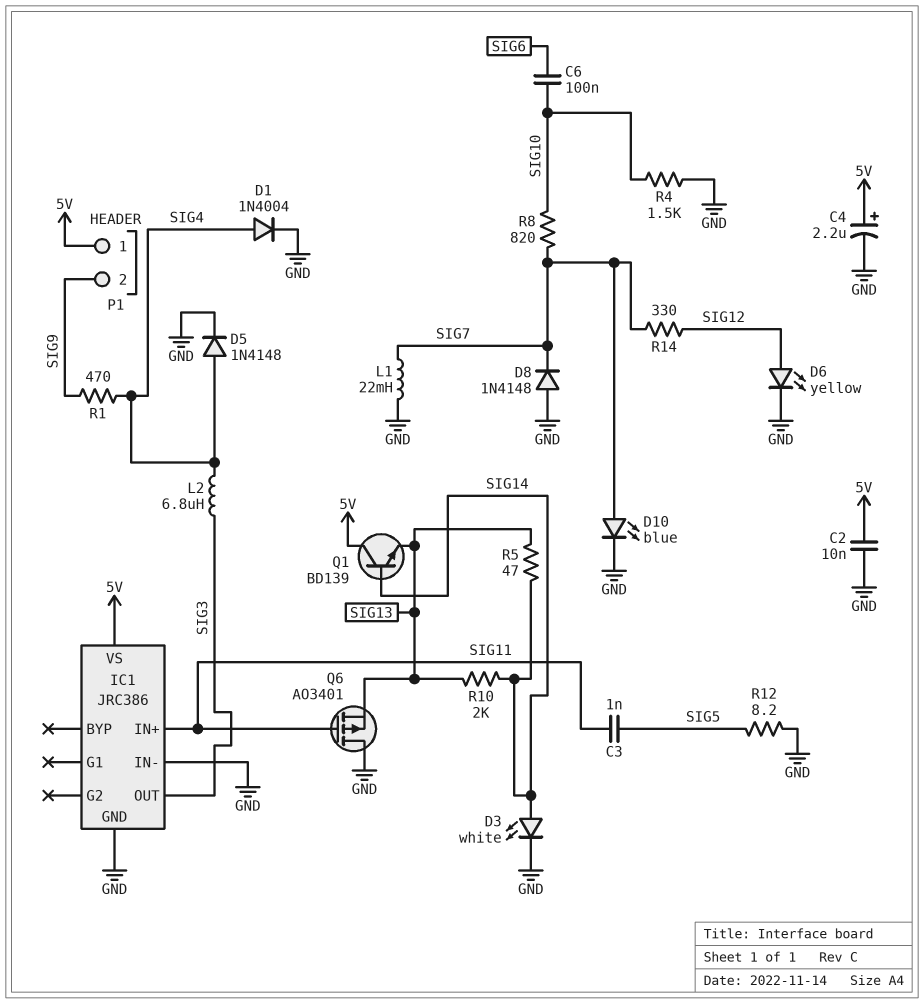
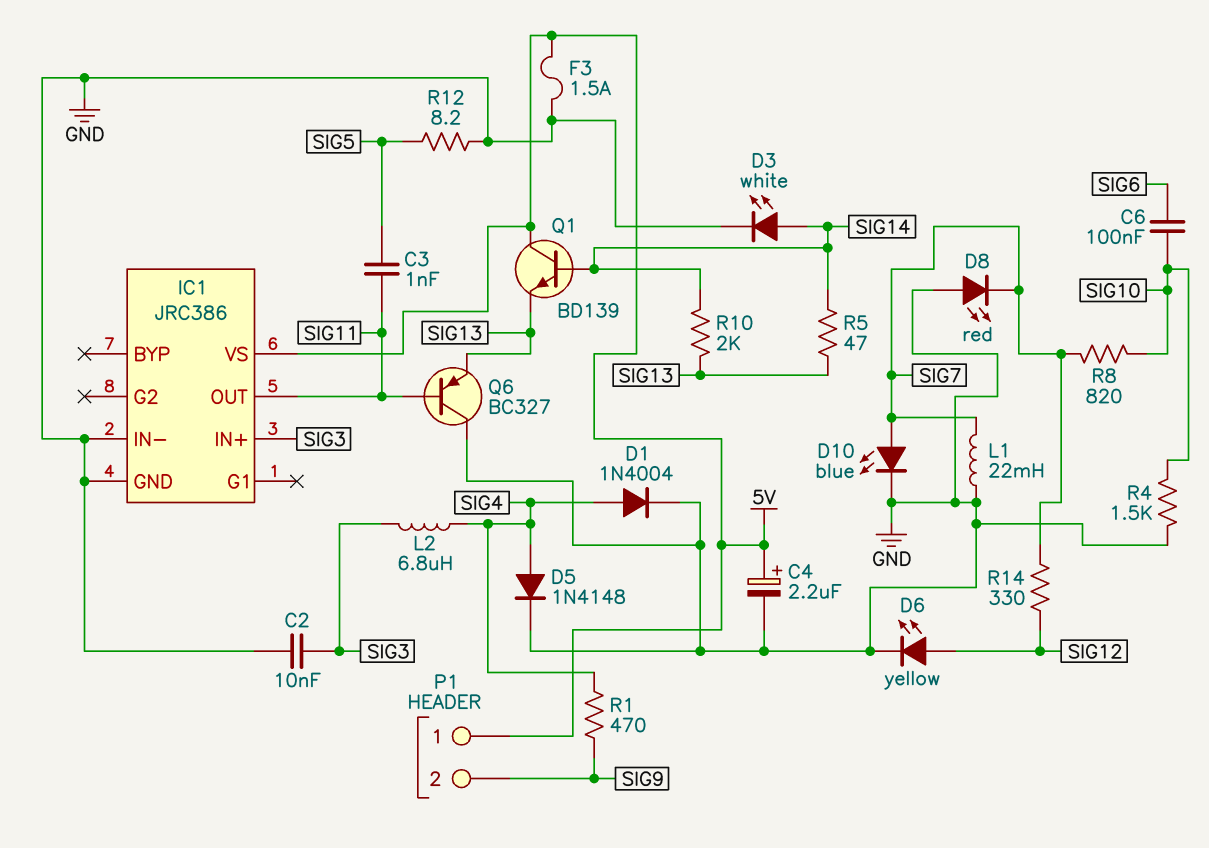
C2: 10nF (5V, GND) -> 10nF (GND, SIG3)
D8: diode 1N4148 (A GND, K SIG7) -> LED red (A GND, K SIG7)
F3: none -> 1.5A (5V, GND)
IC1 pin IN+: SIG11 -> SIG3
IC1 pin OUT: SIG3 -> SIG11
Q6: PMOS AO3401 (G SIG11, D GND, S SIG13) -> PNP BC327 (B SIG11, C GND, E SIG13)

